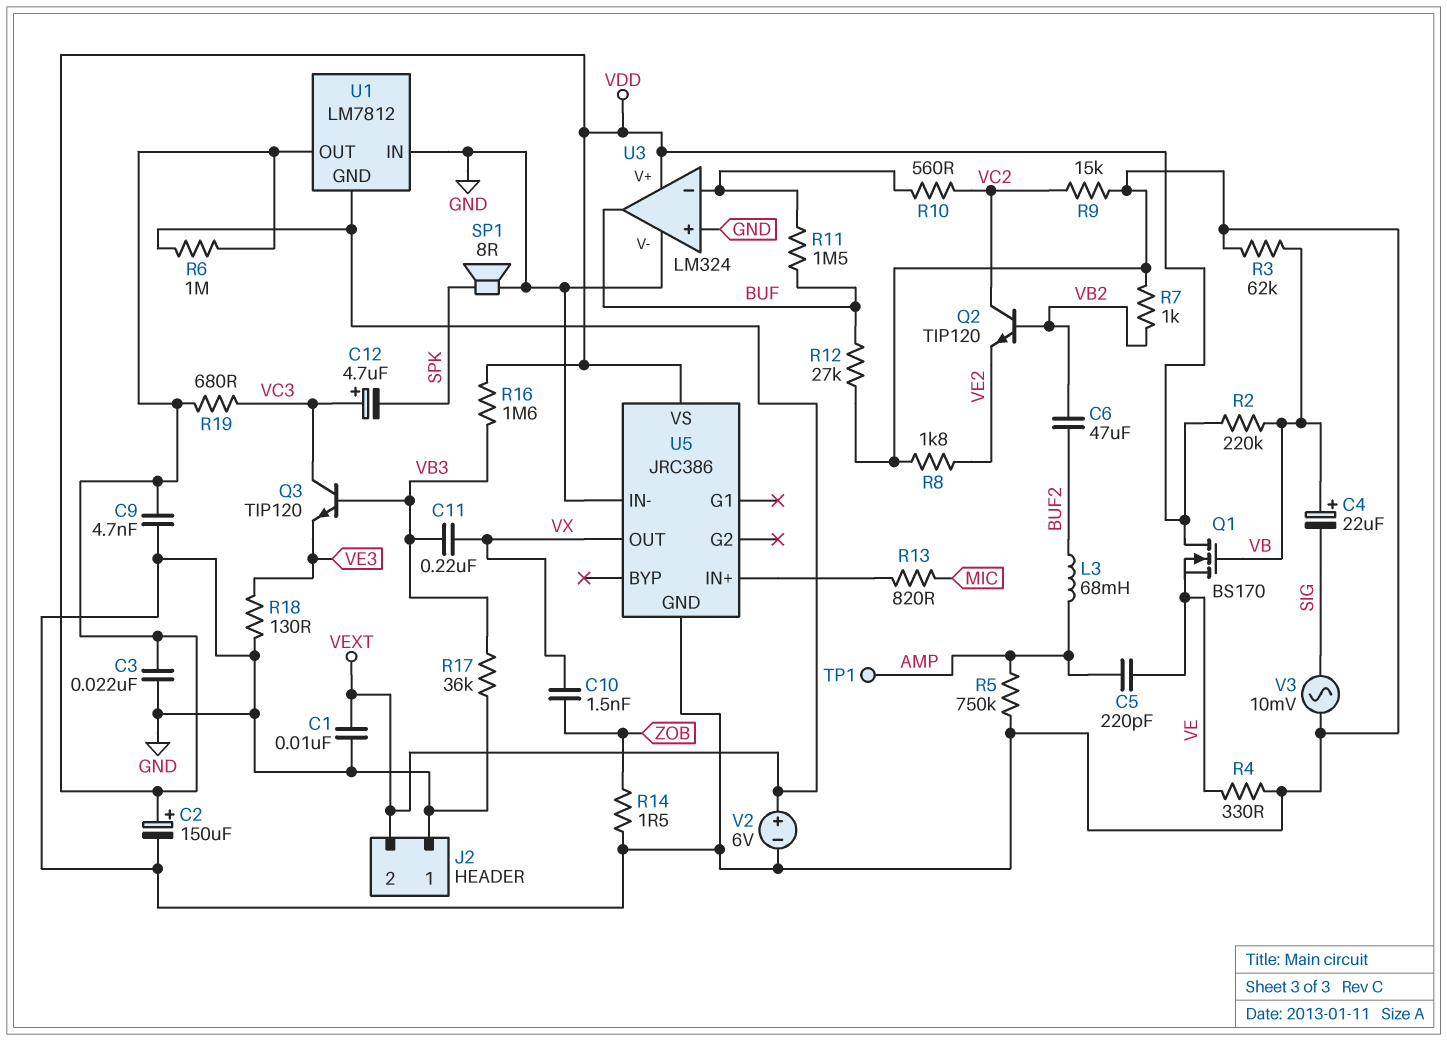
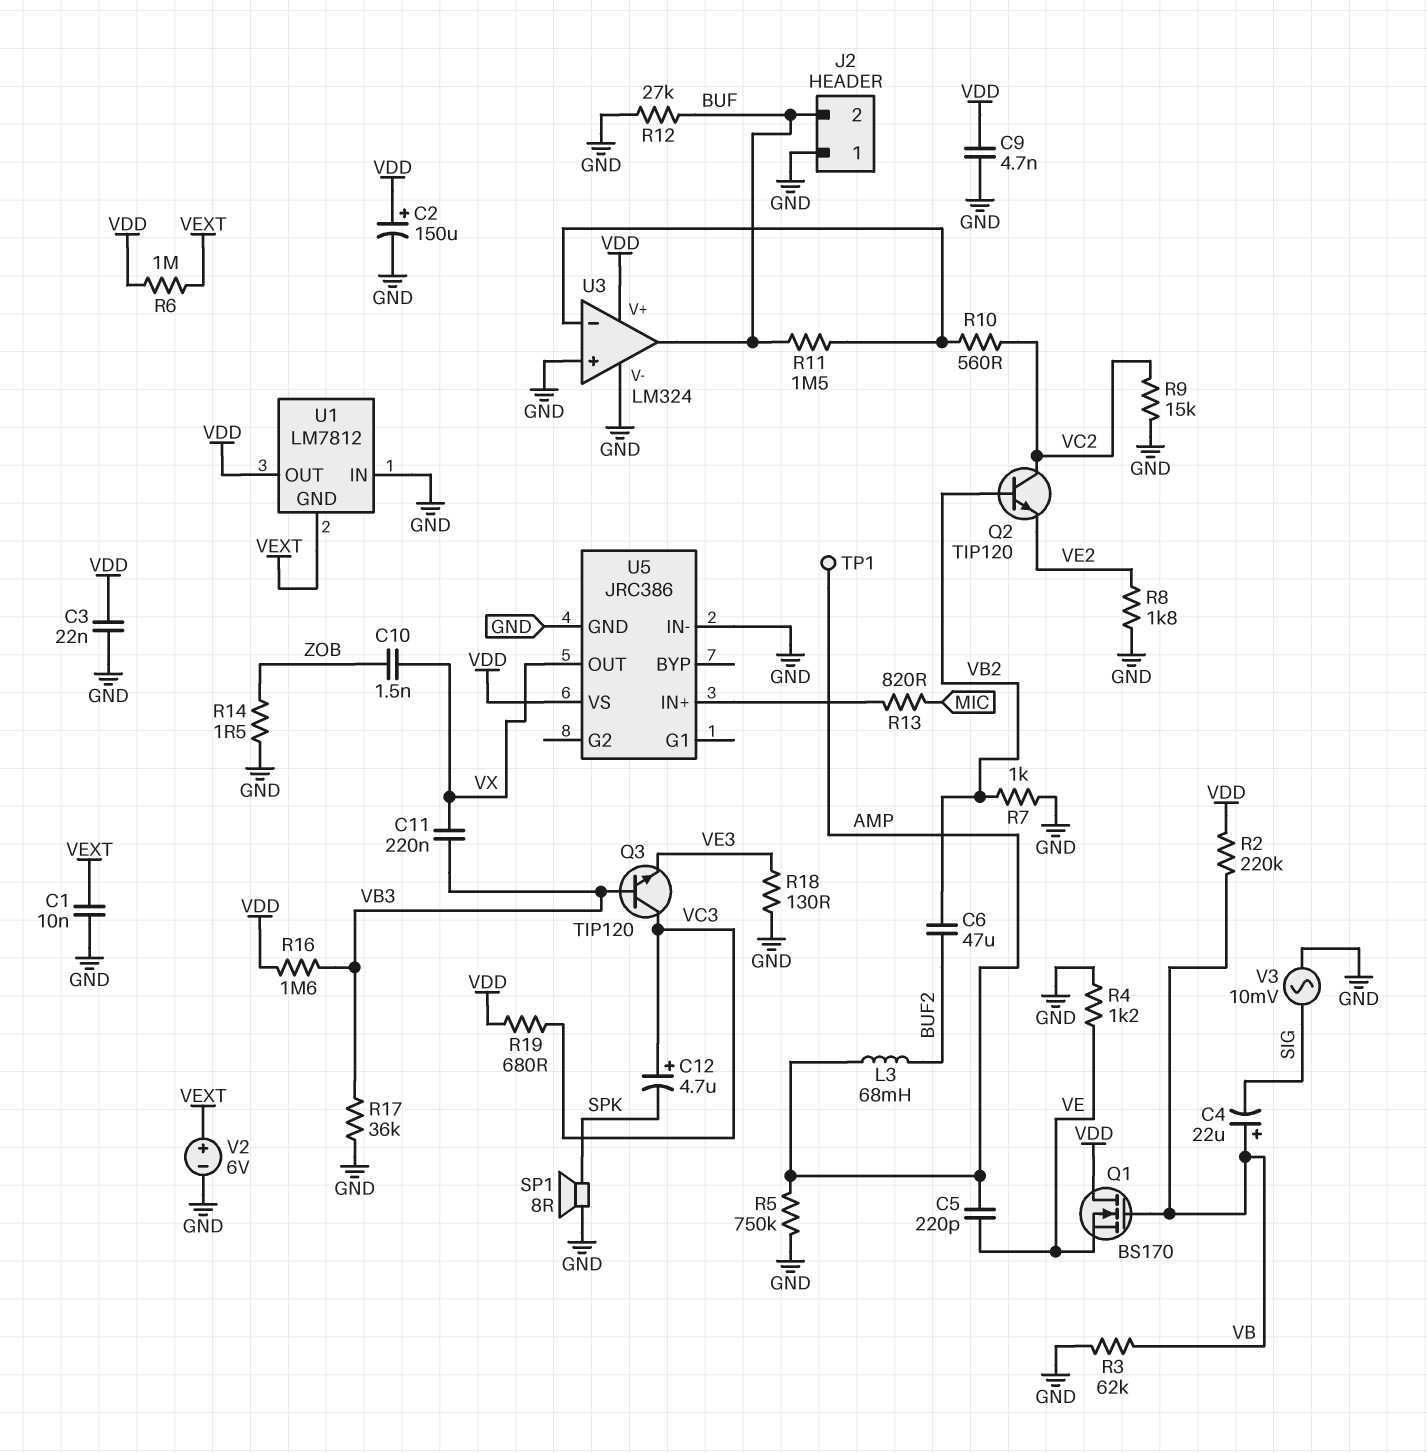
J2 pin 2: VEXT -> BUF
R4: 330 (GND, VE) -> 1.2k (GND, VE)

